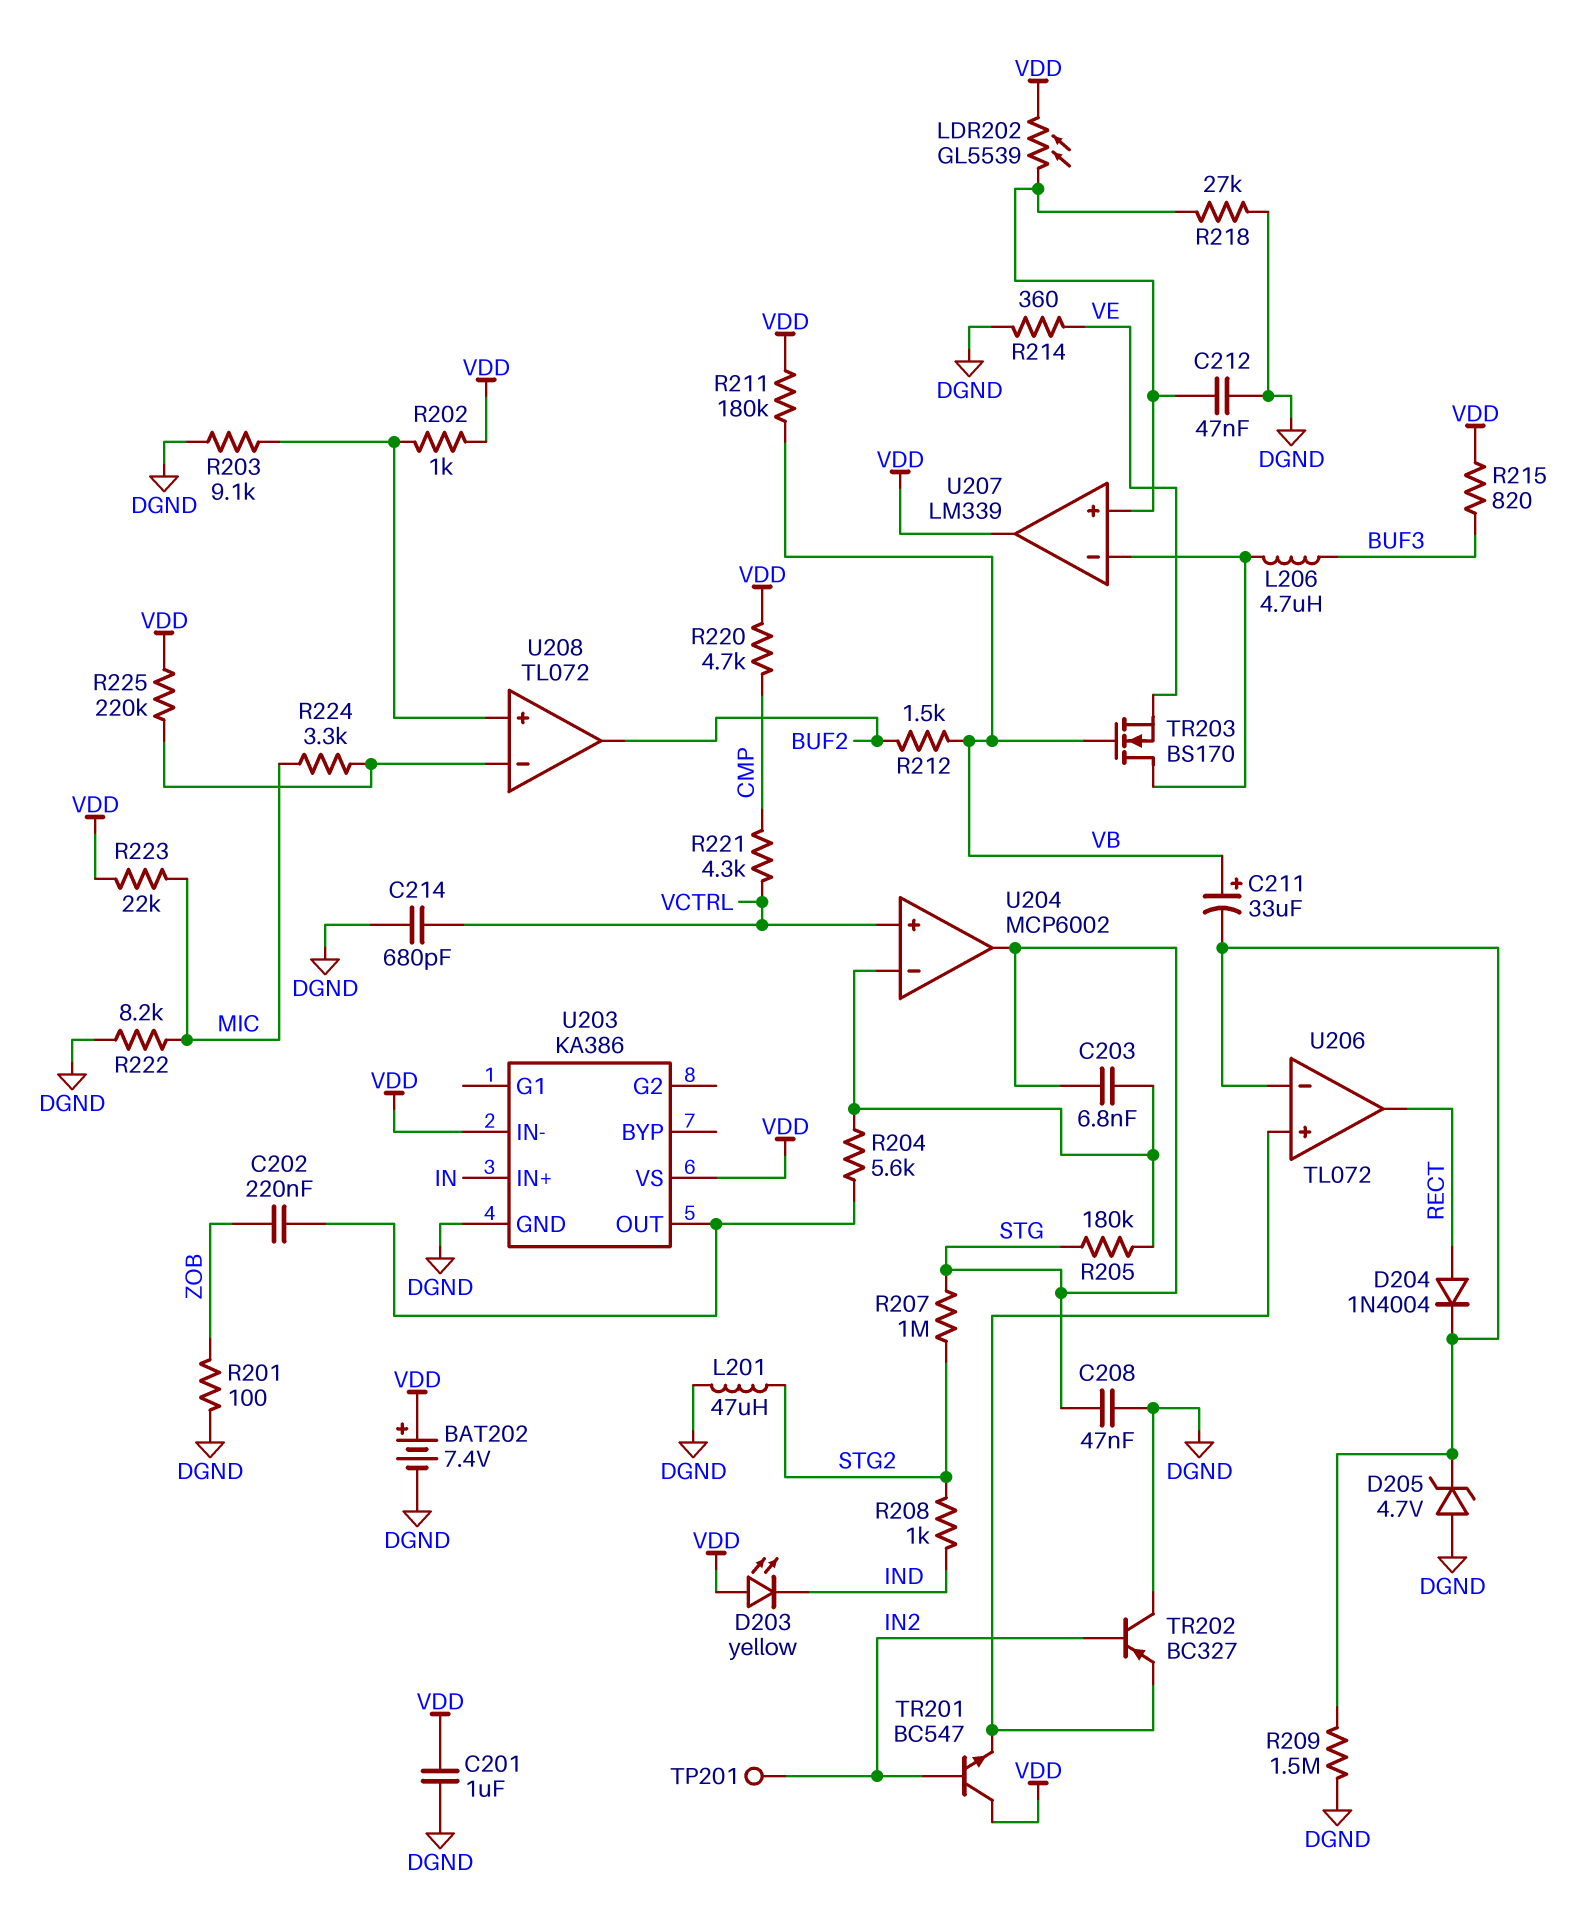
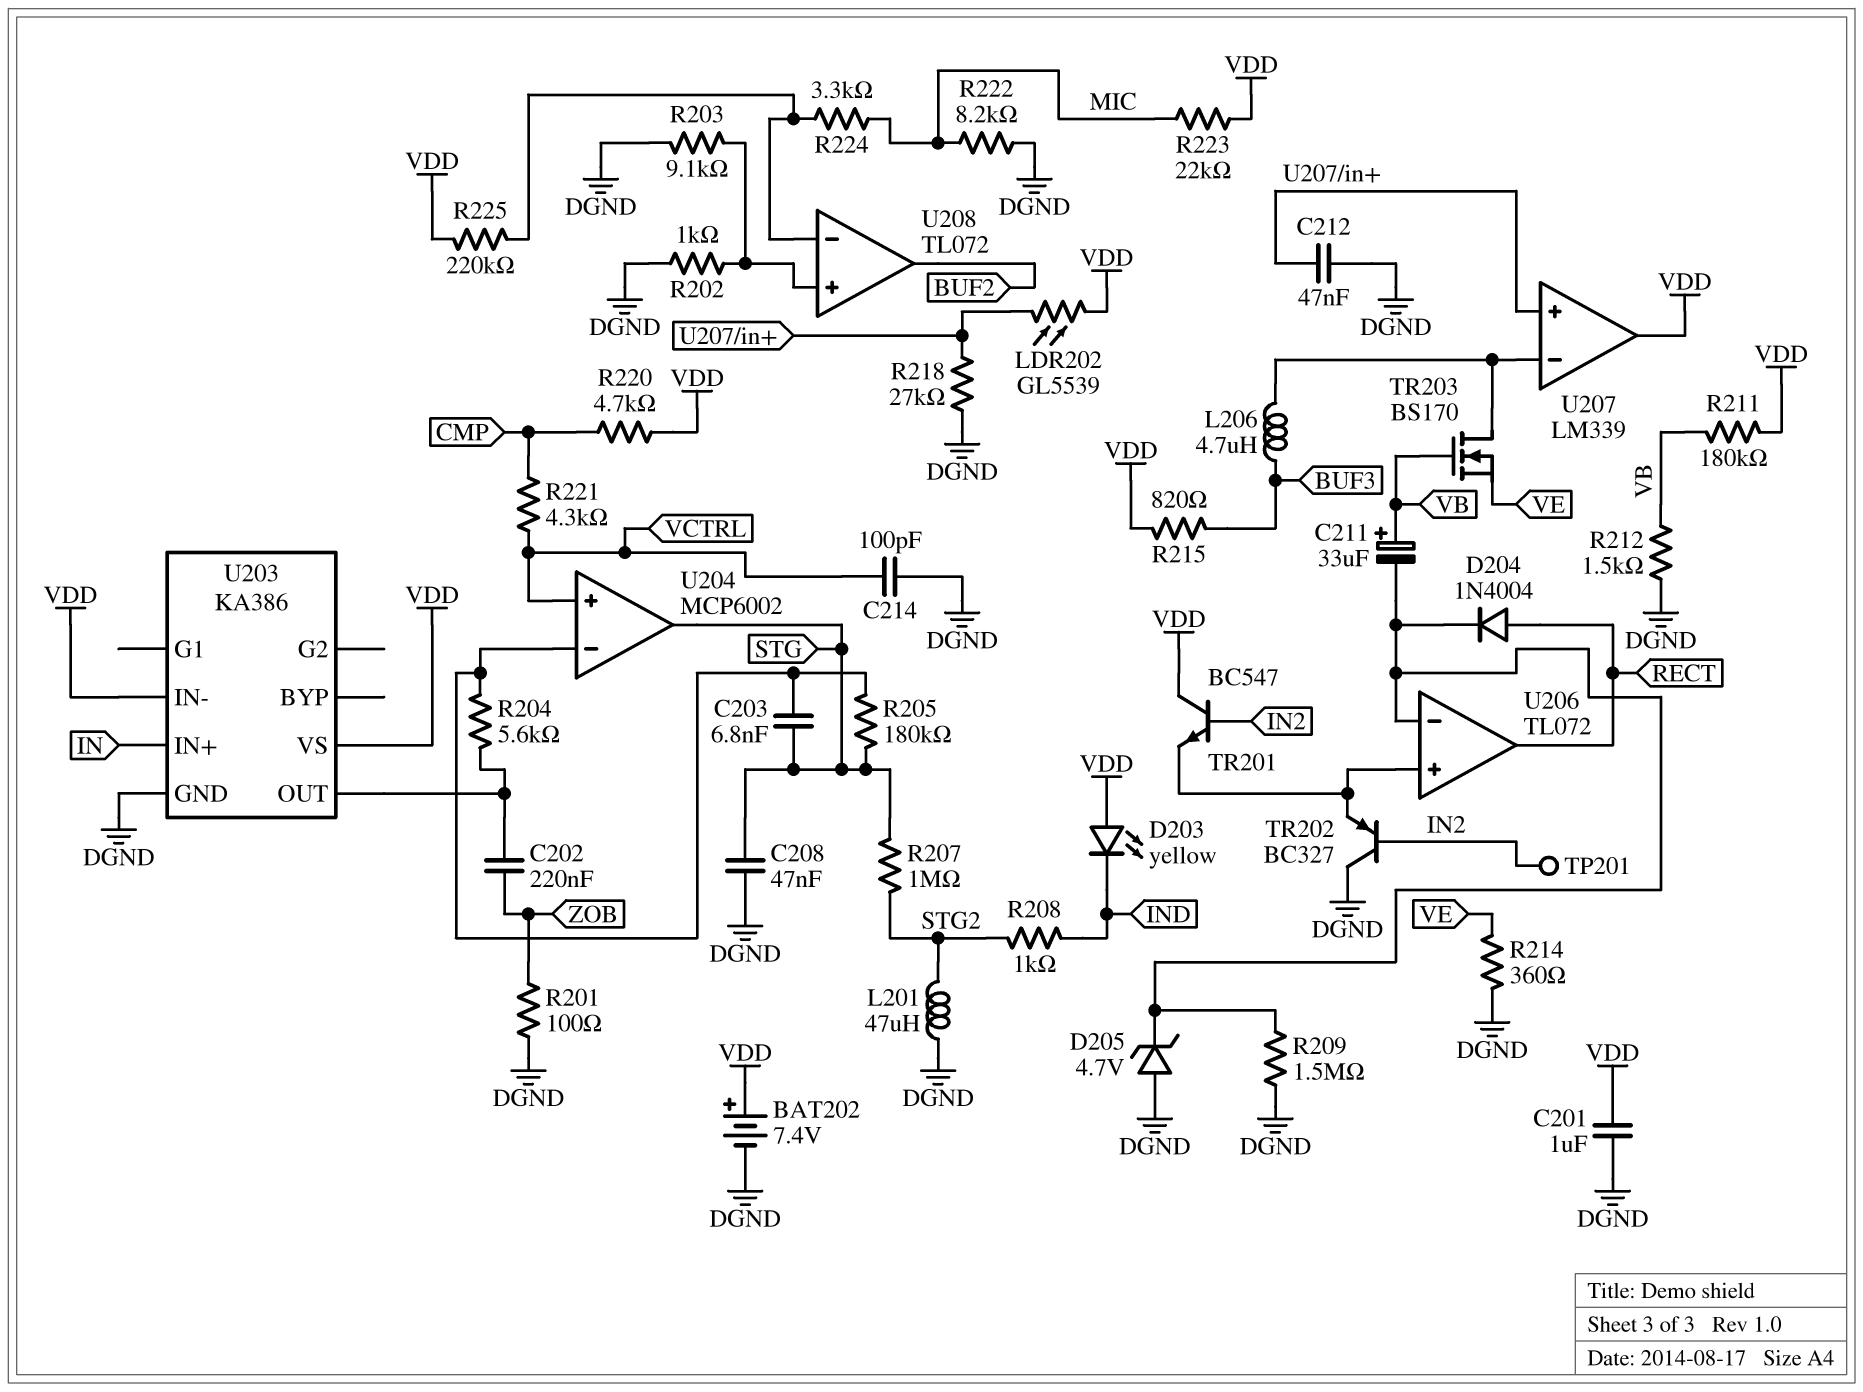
C214: 680pF (DGND, VCTRL) -> 100pF (DGND, VCTRL)
R202: 1k (U208/in+, VDD) -> 1k (DGND, U208/in+)
R212: 1.5k (BUF2, VB) -> 1.5k (DGND, VB)

